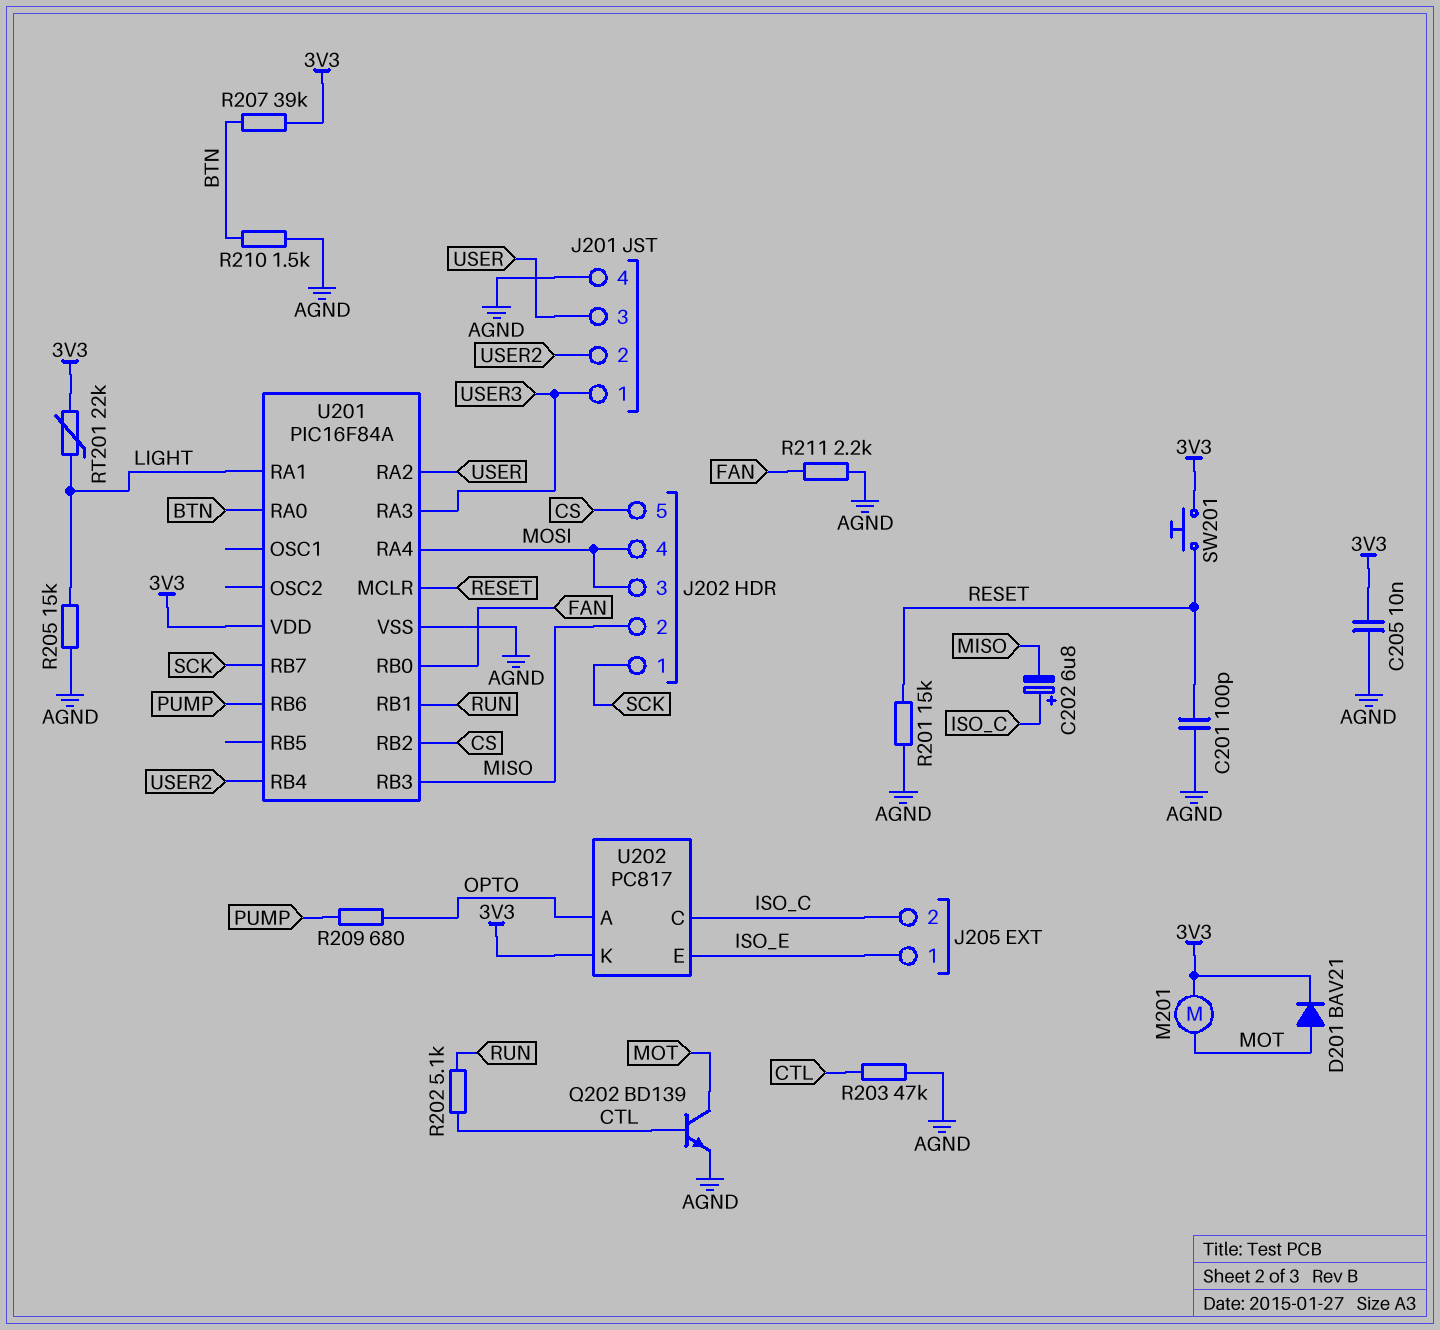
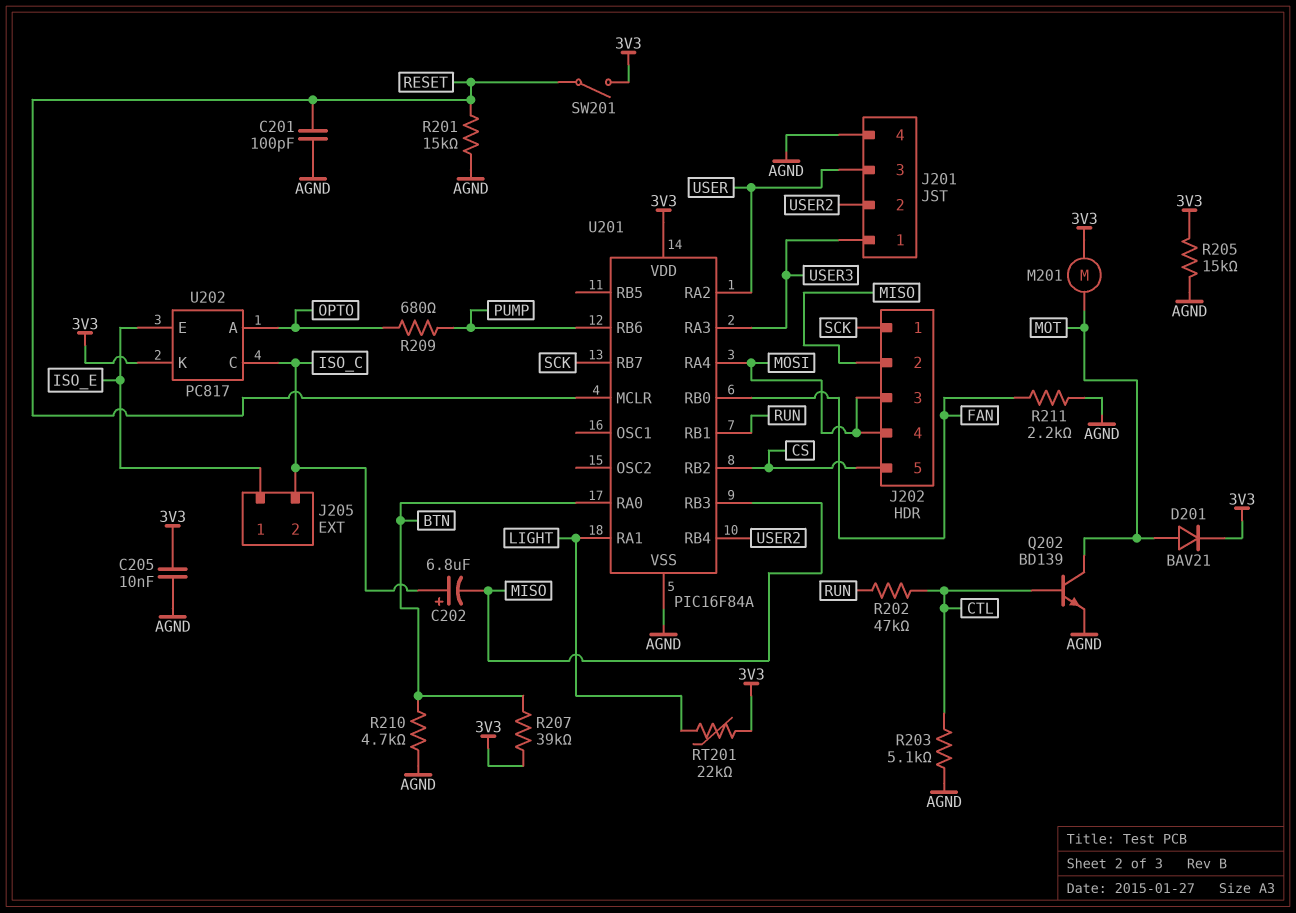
R202: 5.1k (CTL, RUN) -> 47k (CTL, RUN)
R203: 47k (AGND, CTL) -> 5.1k (AGND, CTL)
R205: 15k (AGND, LIGHT) -> 15k (3V3, AGND)
R210: 1.5k (AGND, BTN) -> 4.7k (AGND, BTN)
SW201: button (3V3, RESET) -> switch (3V3, RESET)

